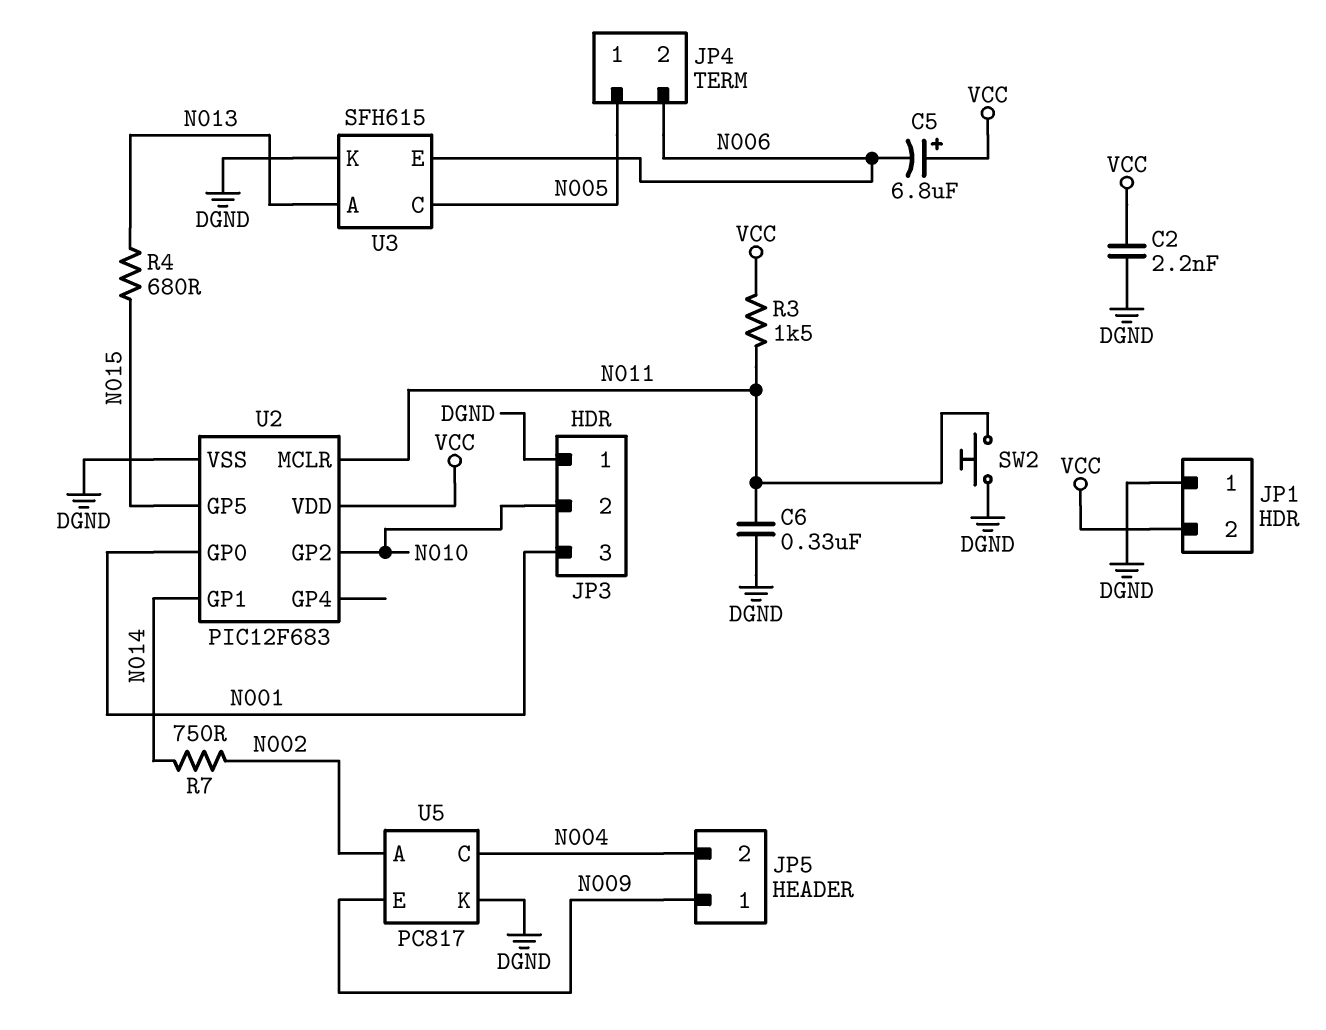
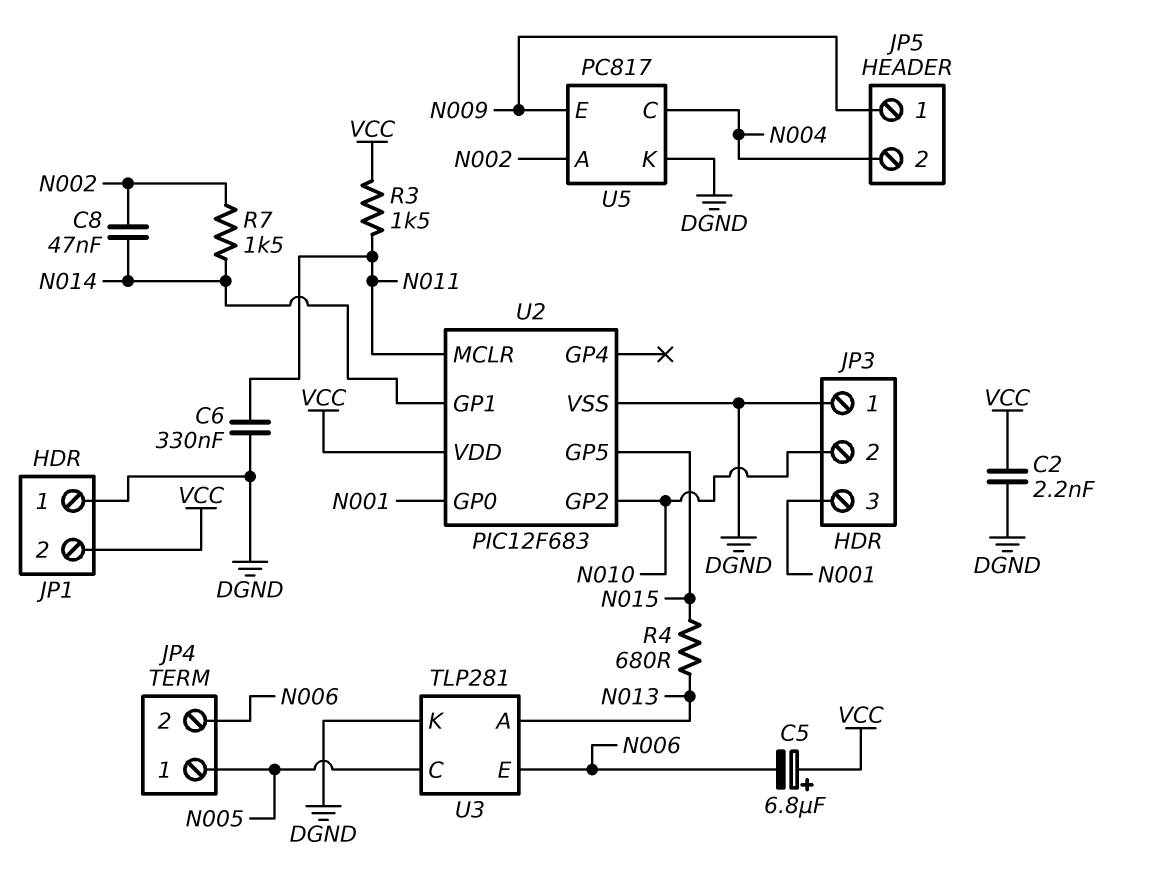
C8: none -> 47nF (N002, N014)
R7: 750 (N002, N014) -> 1.5k (N002, N014)
SW2: button (DGND, N011) -> none
U3: SFH615 -> TLP281

